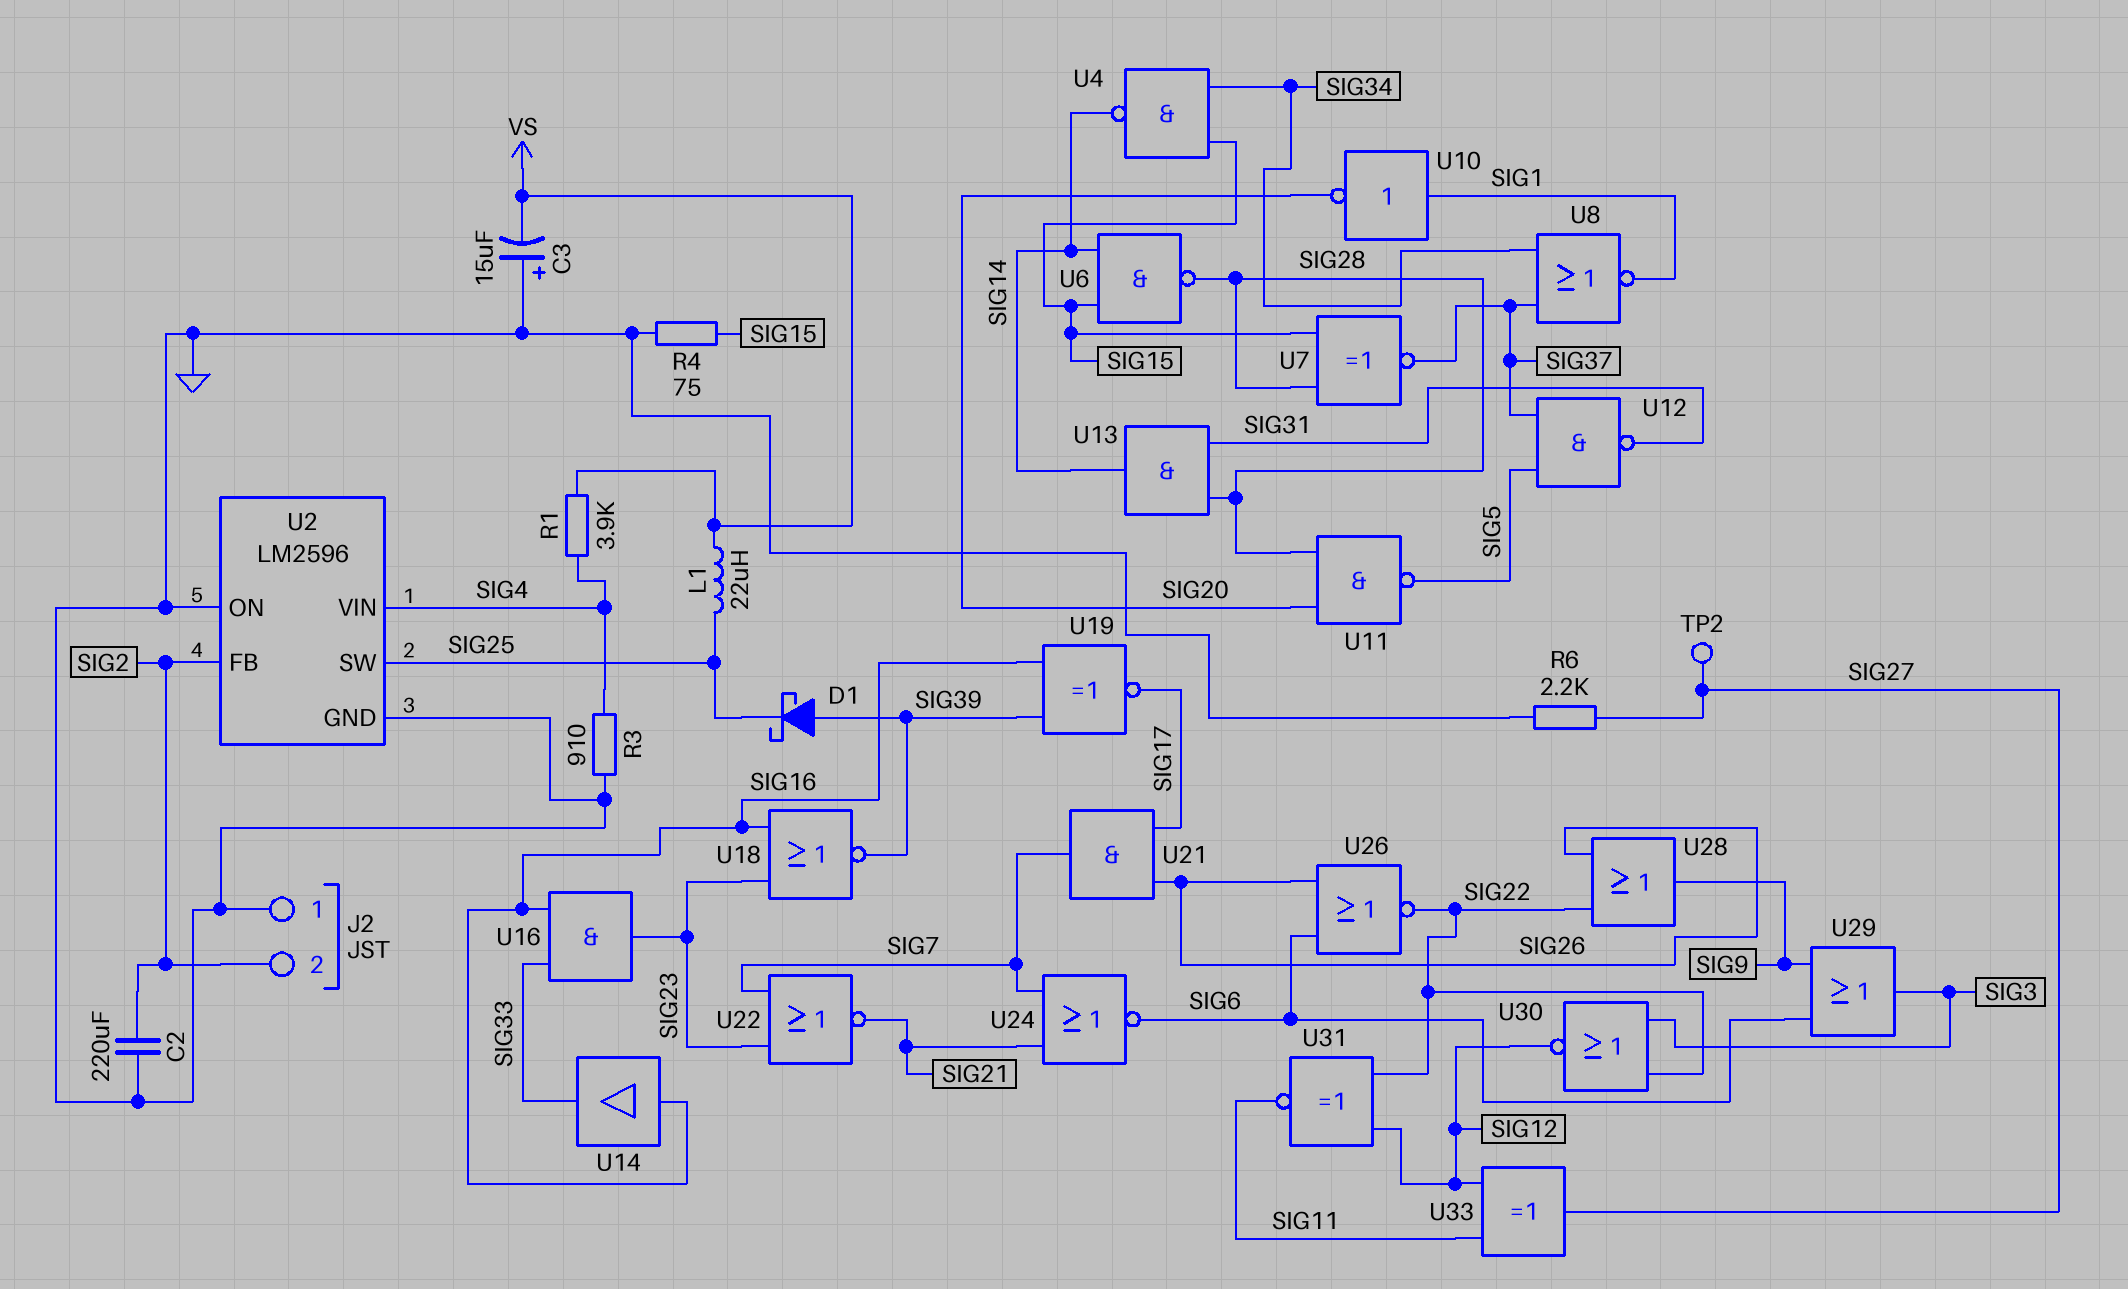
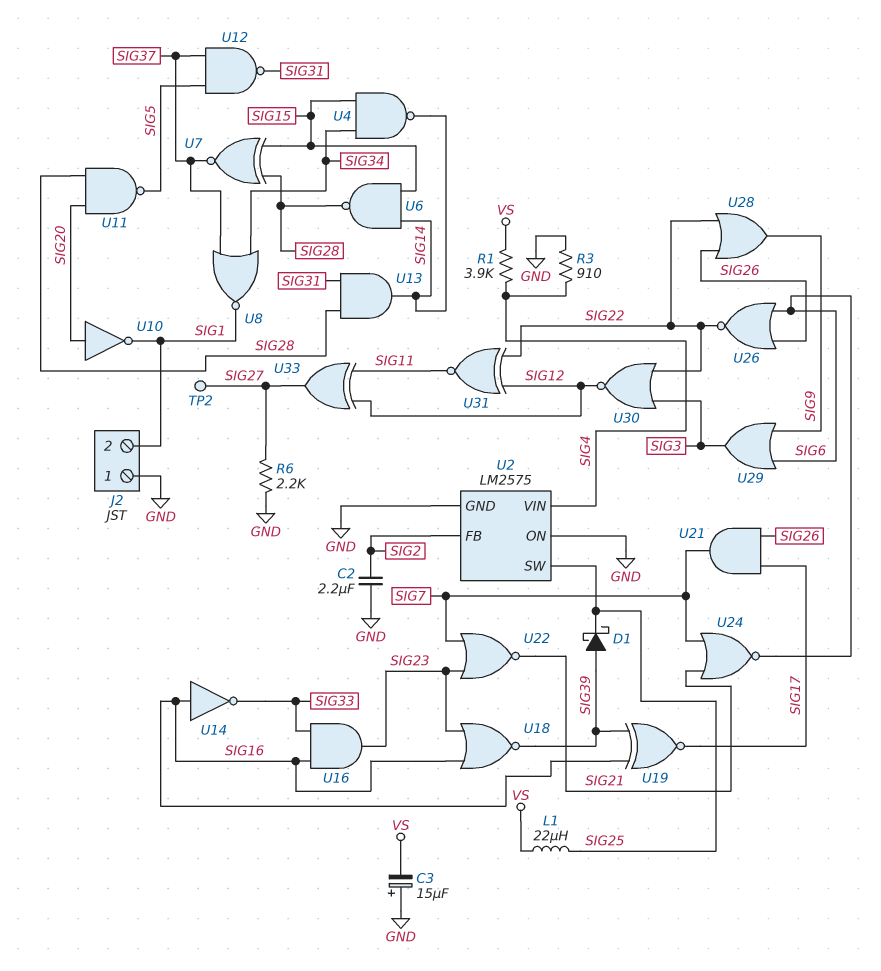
C2: 220uF (GND, SIG2) -> 2.2uF (GND, SIG2)
J2 pin 2: SIG2 -> SIG1
R4: 75 (GND, SIG15) -> none
U2: LM2596 -> LM2575
U10: NOT (in SIG1, out SIG20) -> NOT (in SIG20, out SIG1)
U14: buffer (in SIG16, out SIG33) -> NOT (in SIG16, out SIG33)

